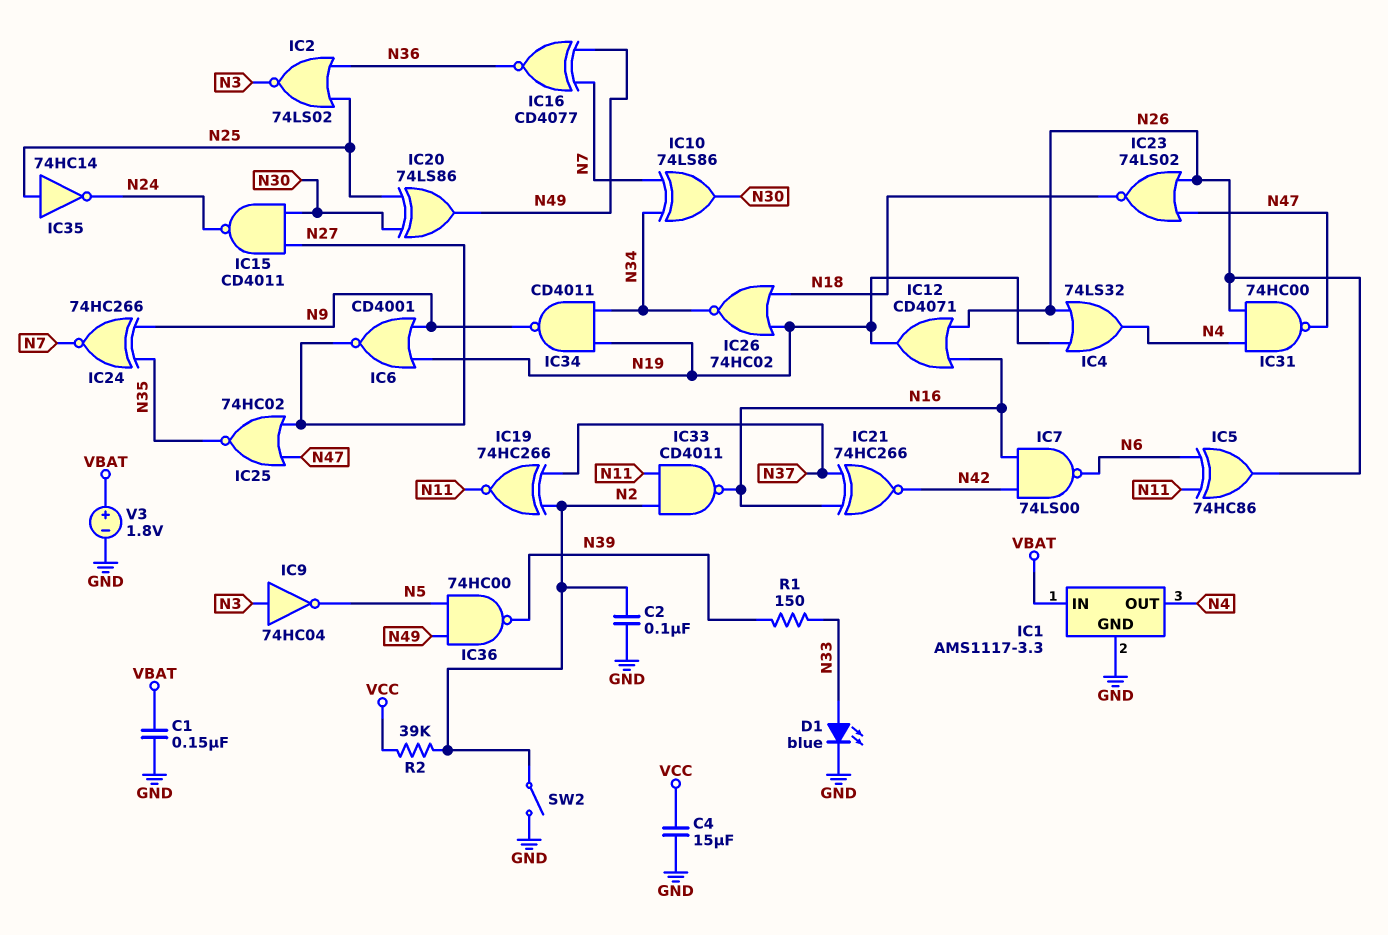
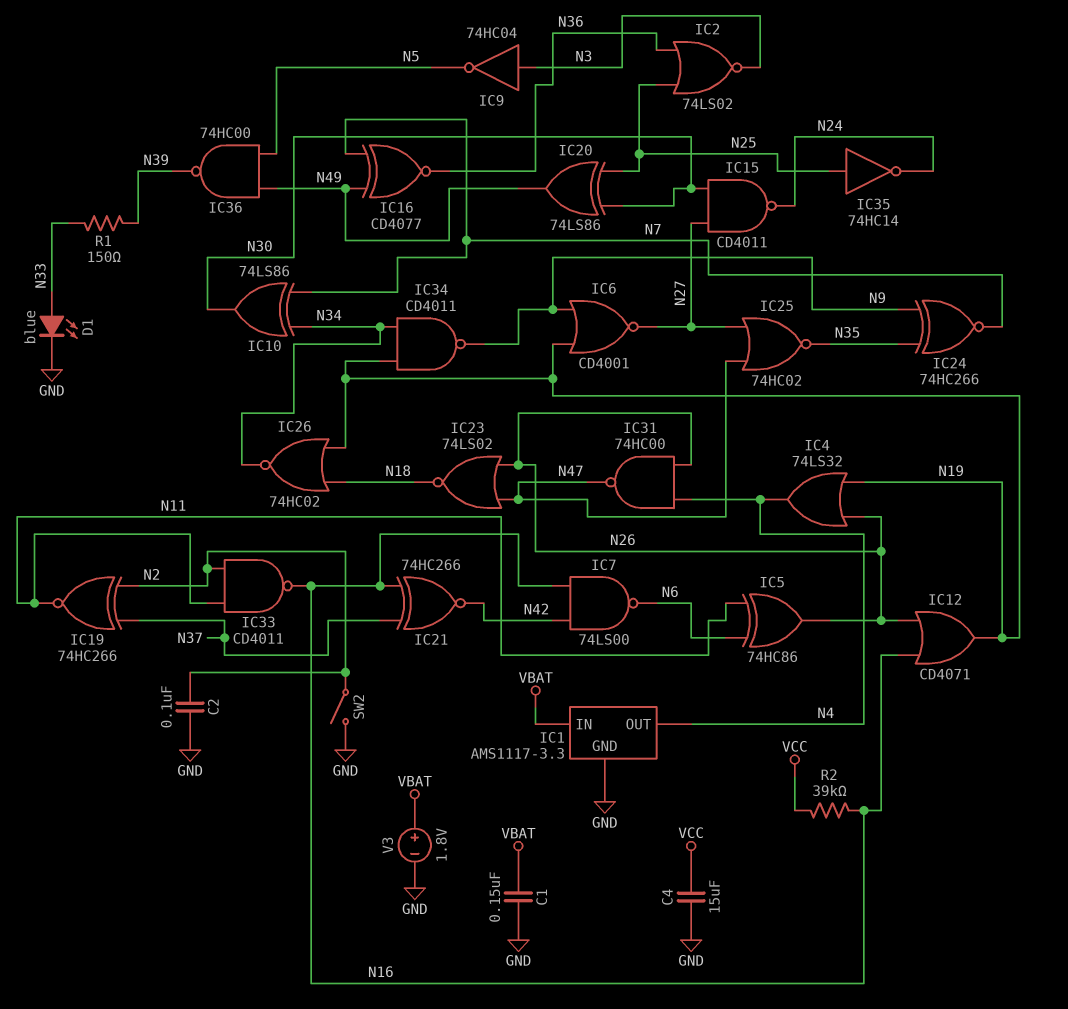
R2: 39k (N2, VCC) -> 39k (N16, VCC)

